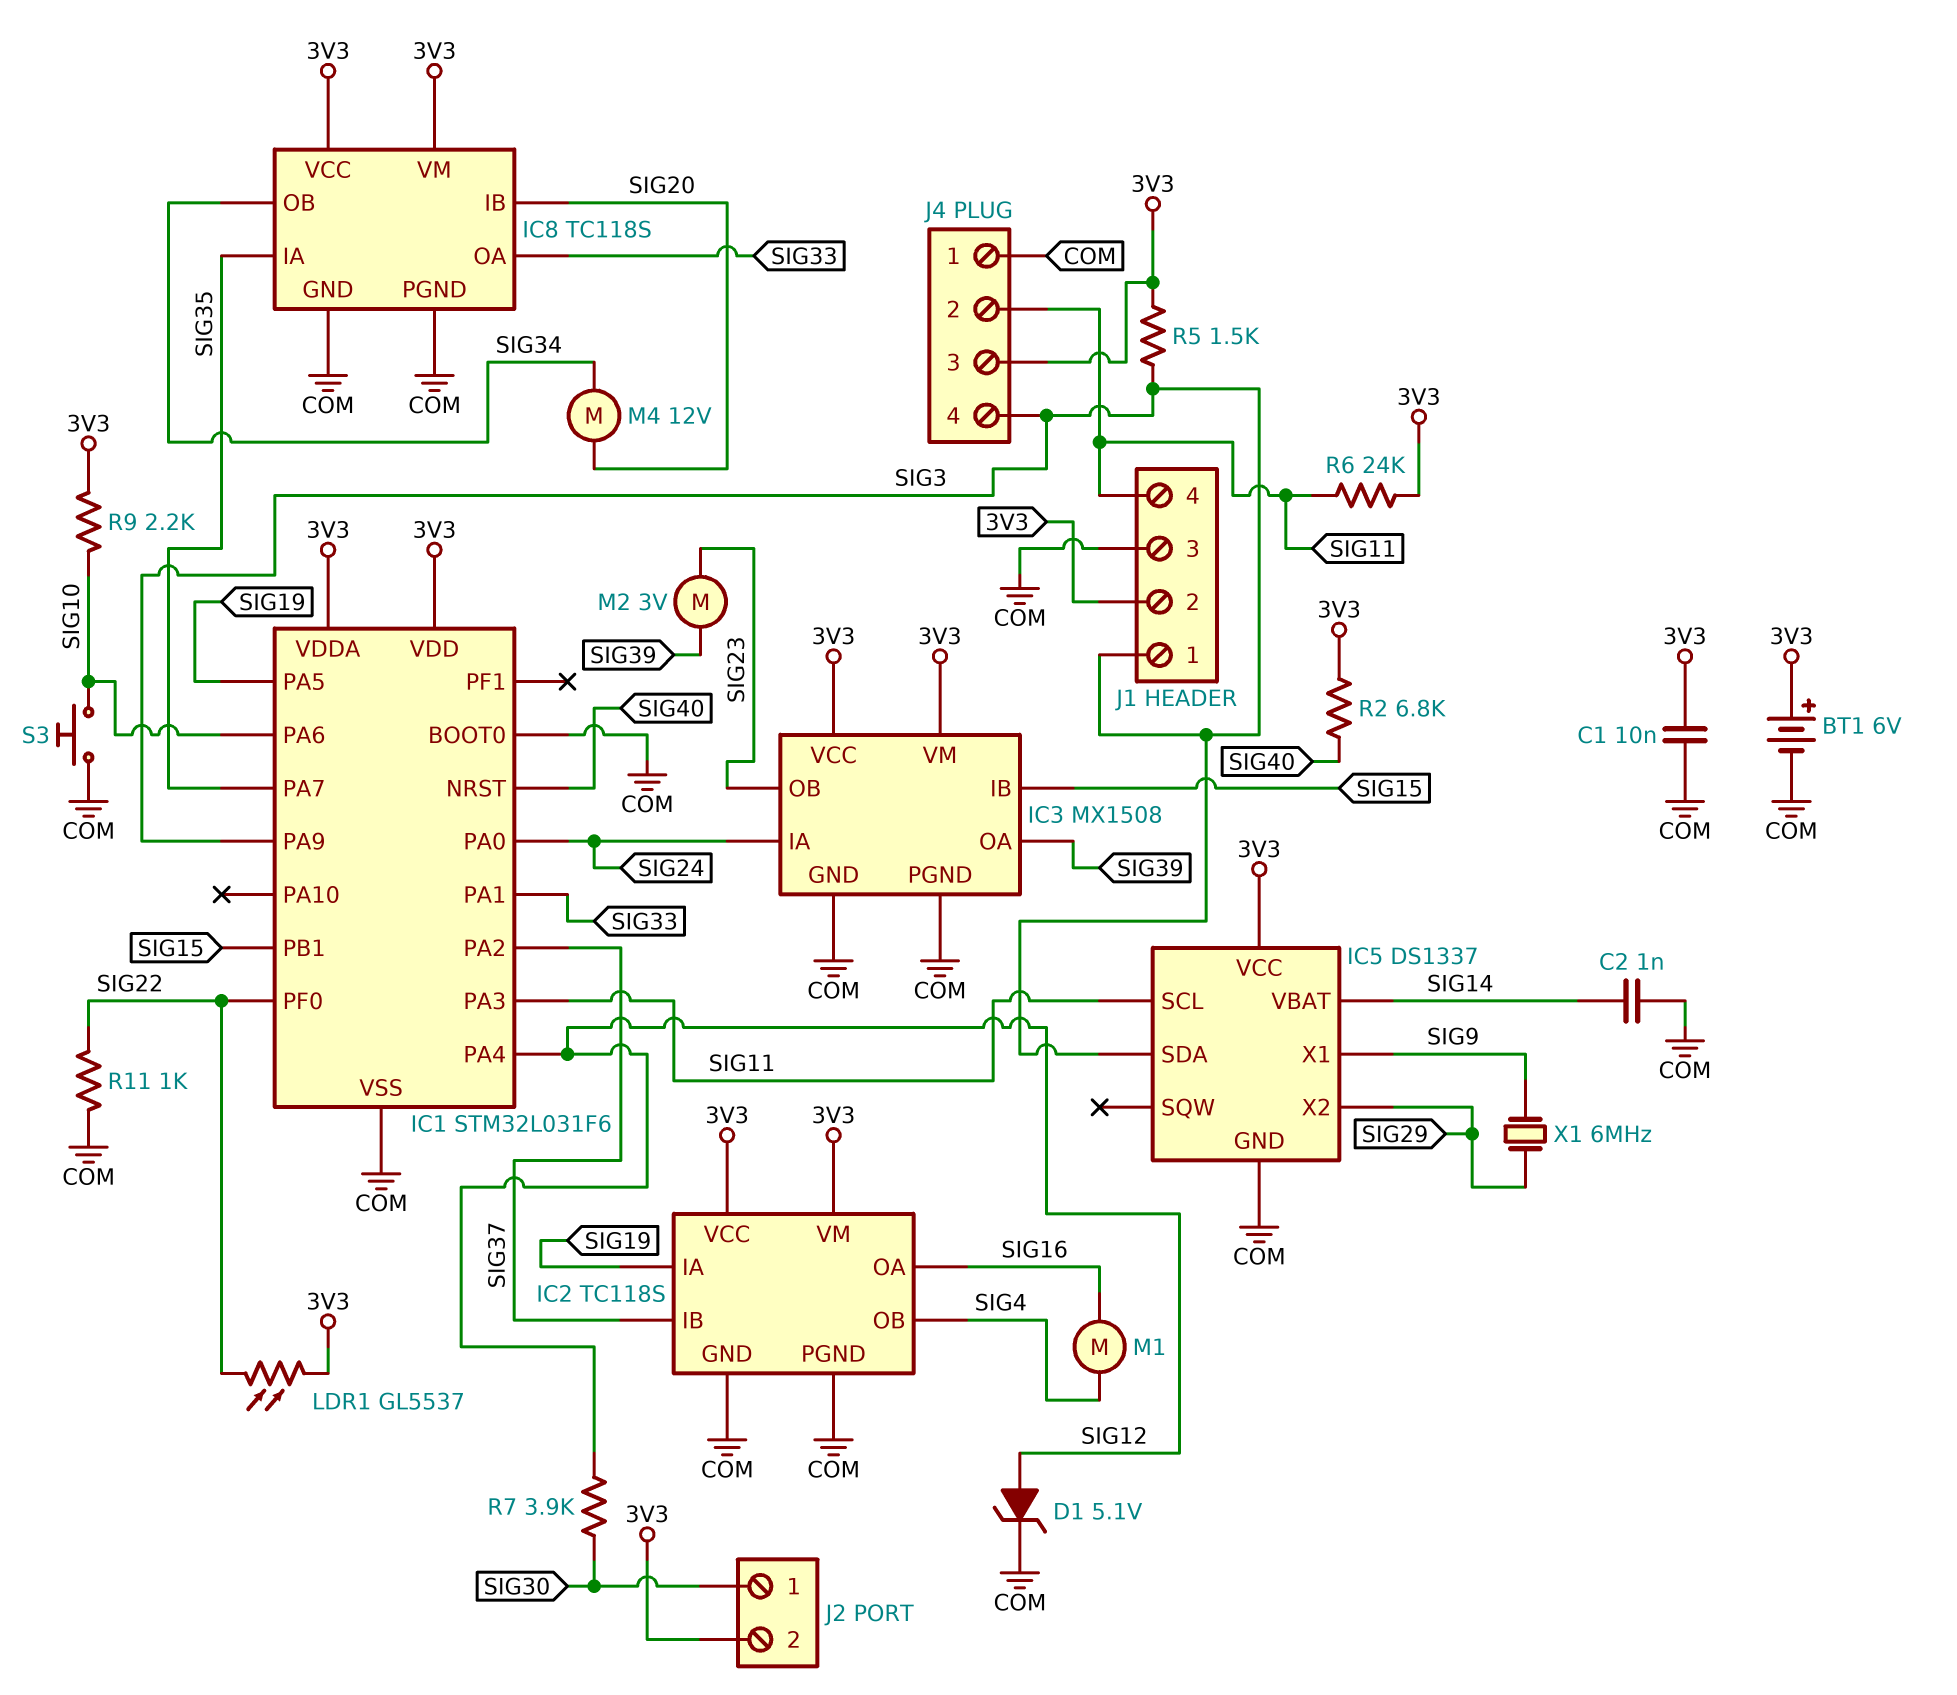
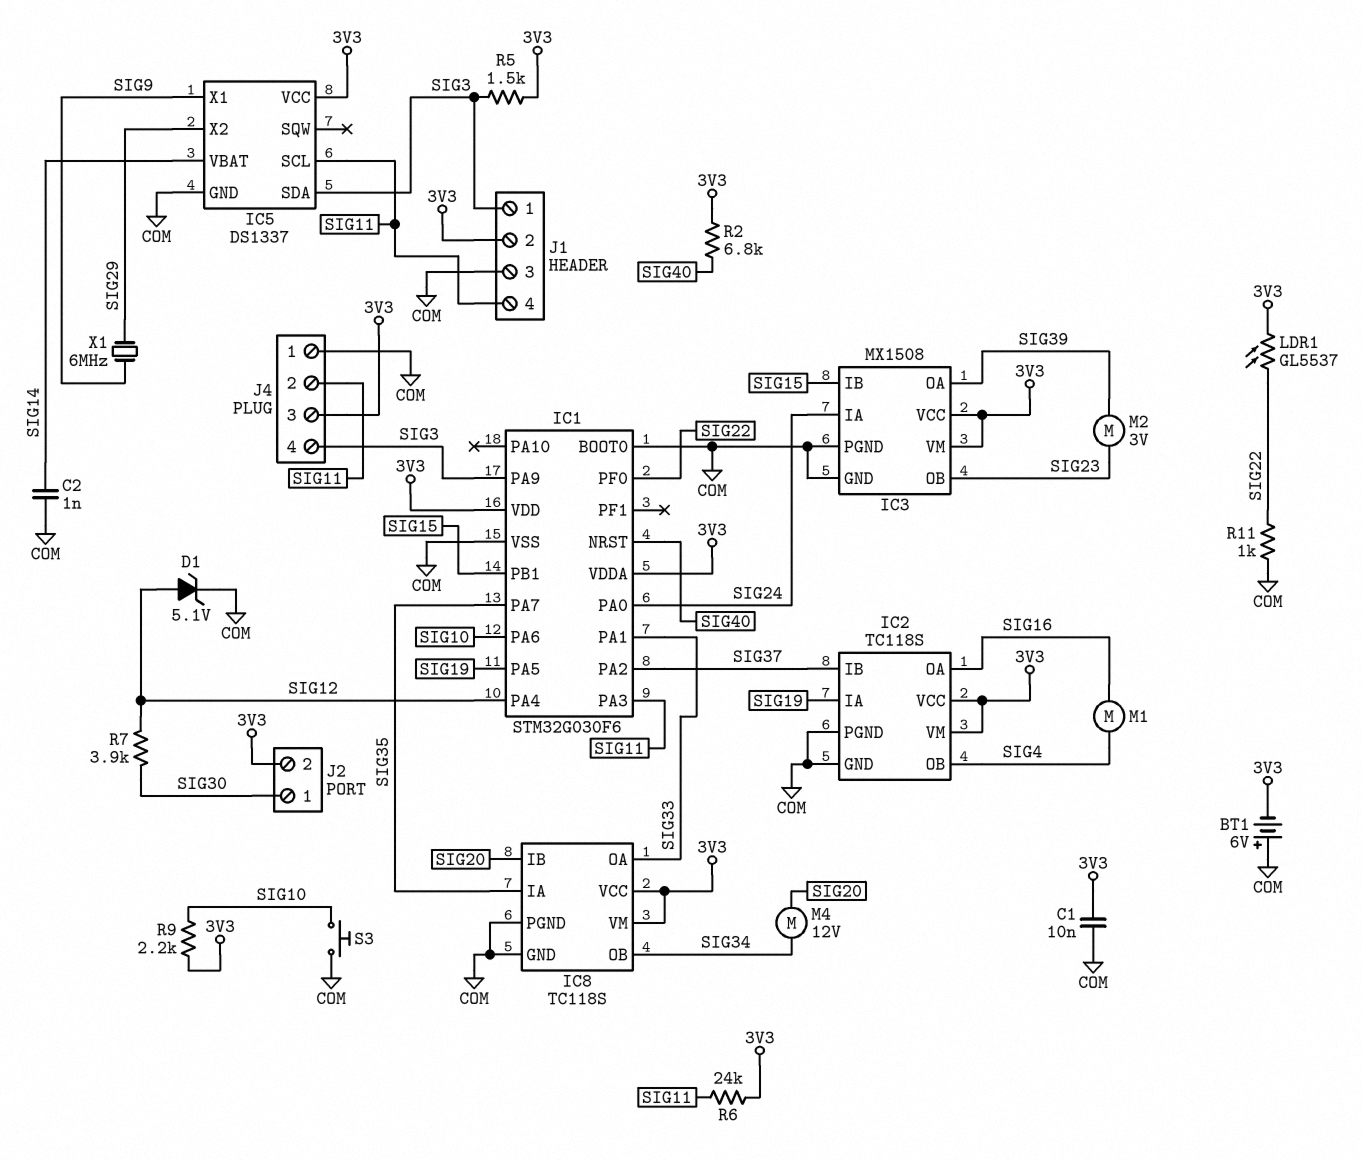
BT1: 6V (plus 3V3, minus COM) -> 6V (plus COM, minus 3V3)
IC1: STM32L031F6 -> STM32G030F6

